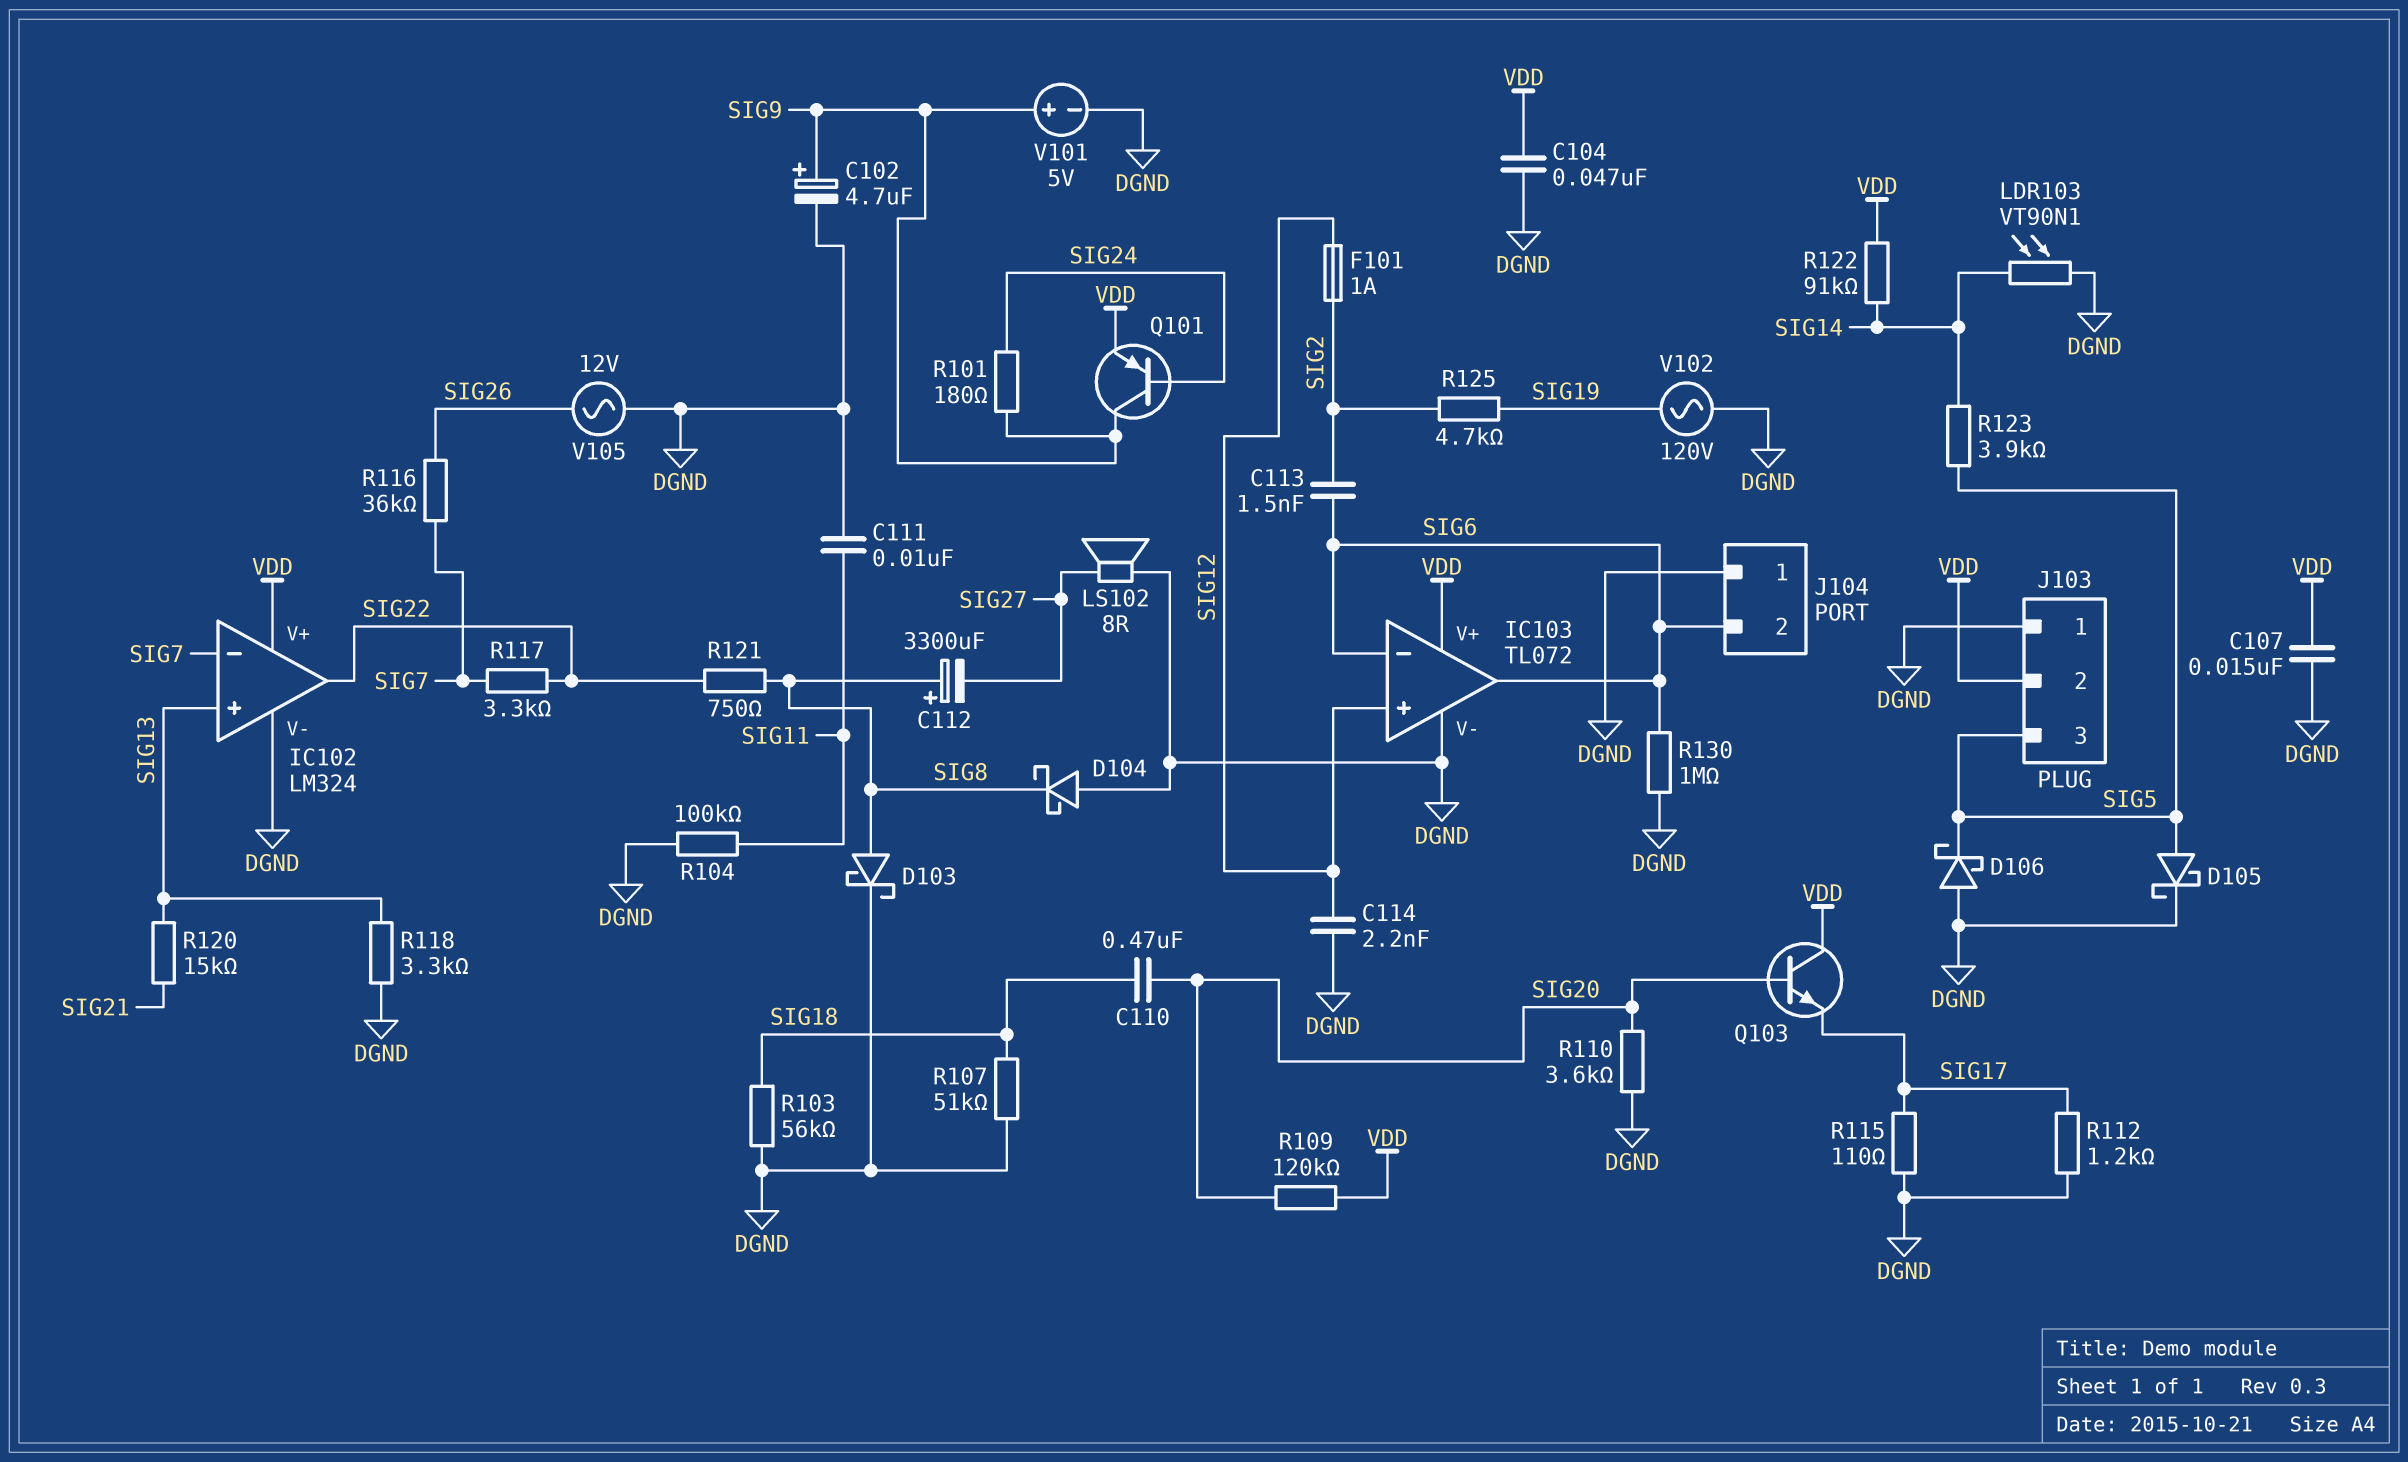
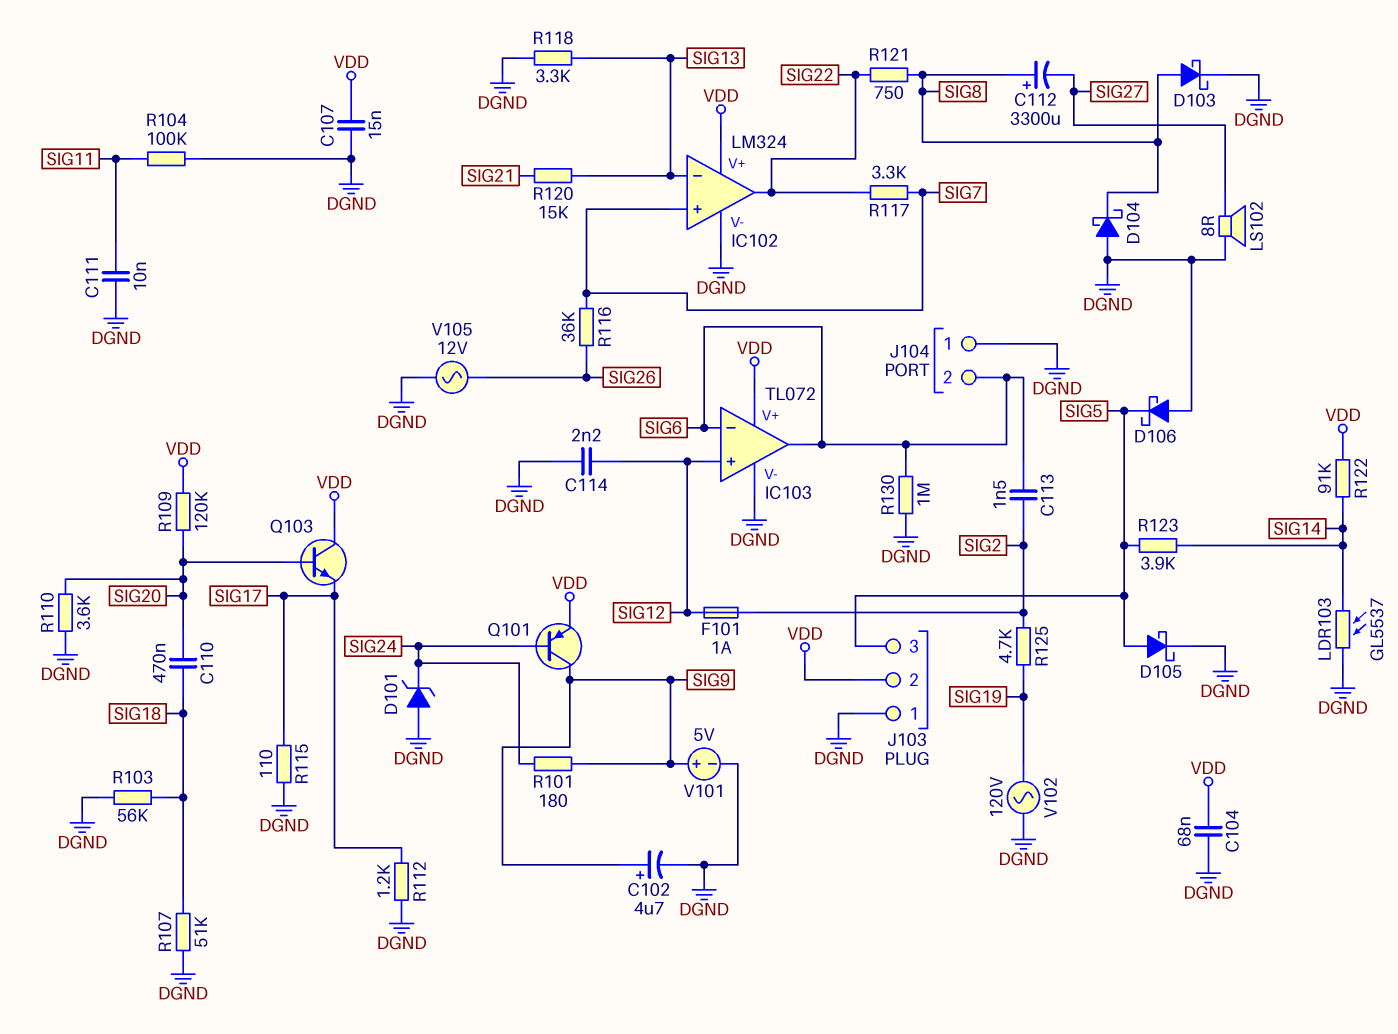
C104: 47nF (DGND, VDD) -> 68nF (DGND, VDD)
D101: none -> zener (A DGND, K SIG24)
IC102 pin in+: SIG13 -> SIG7
IC102 pin in-: SIG7 -> SIG13
LDR103: VT90N1 (DGND, SIG14) -> GL5537 (DGND, SIG14)

